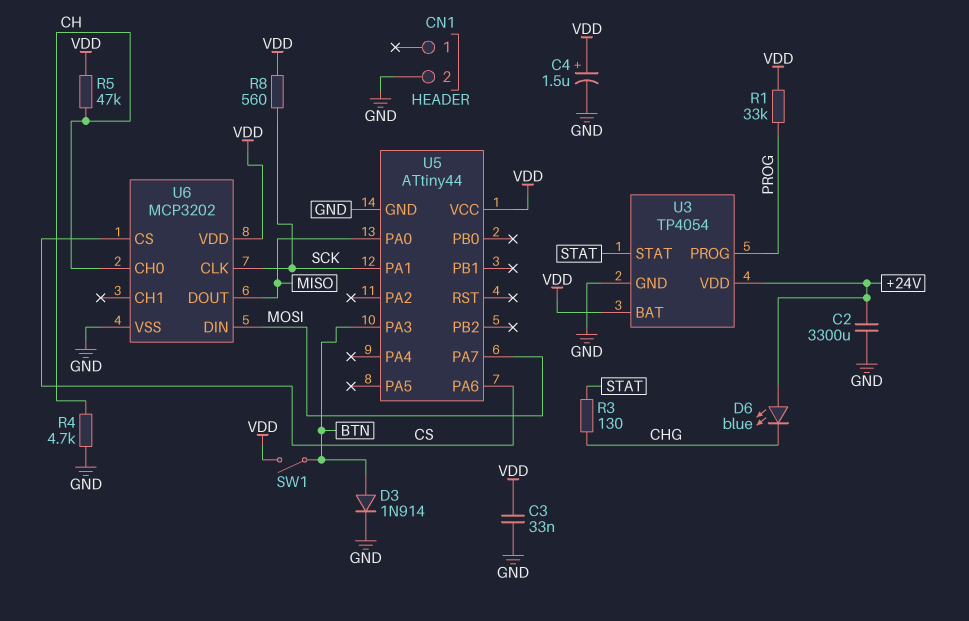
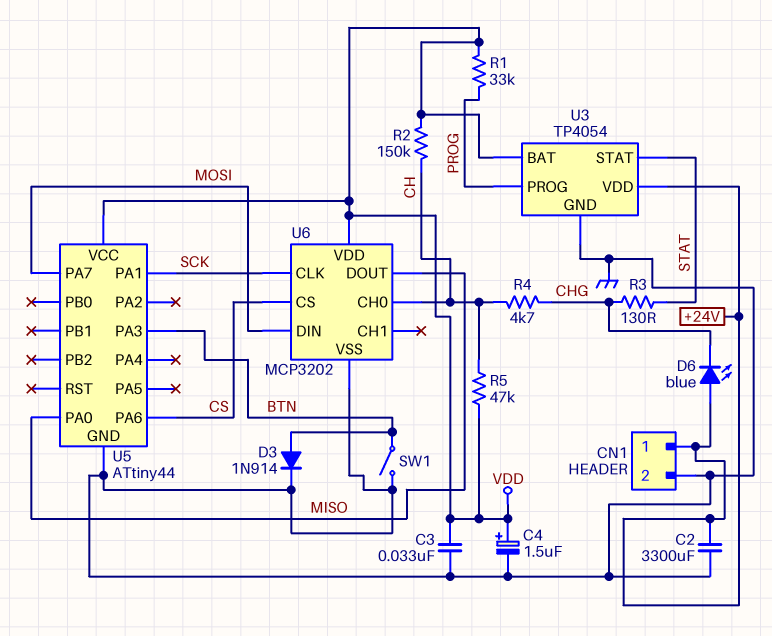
CN1 pin 1: none -> +24V
R2: none -> 150k (CH, VDD)
R4: 4.7k (CH, GND) -> 4.7k (CH, CHG)
R8: 560 (SCK, VDD) -> none
SW1: switch (BTN, VDD) -> switch (BTN, GND)

